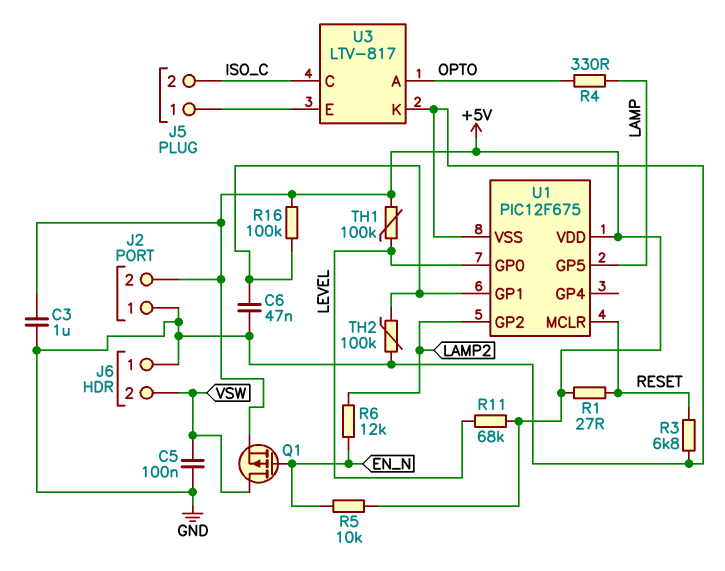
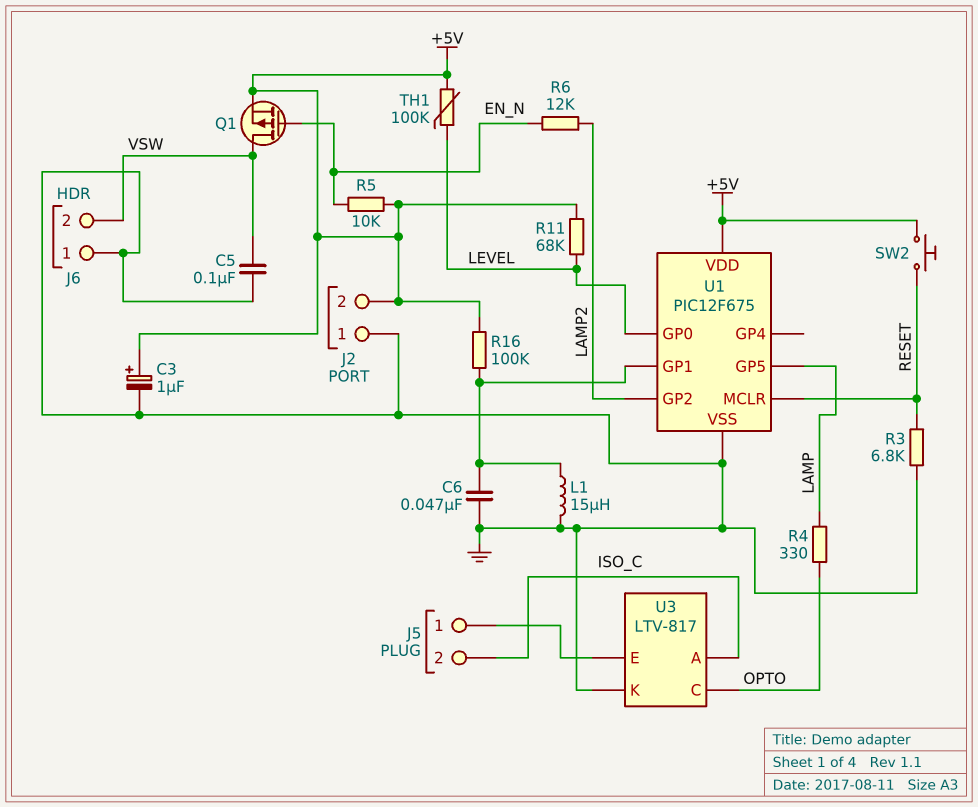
C3: 1uF (+5V, GND) -> 1uF (plus +5V, minus GND)
L1: none -> 15uH (GND, U1/GP1)
R1: 27 (+5V, RESET) -> none
SW2: none -> button (+5V, RESET)
TH2: 100k (GND, U1/GP1) -> none
U3 pin A: OPTO -> ISO_C
U3 pin C: ISO_C -> OPTO

